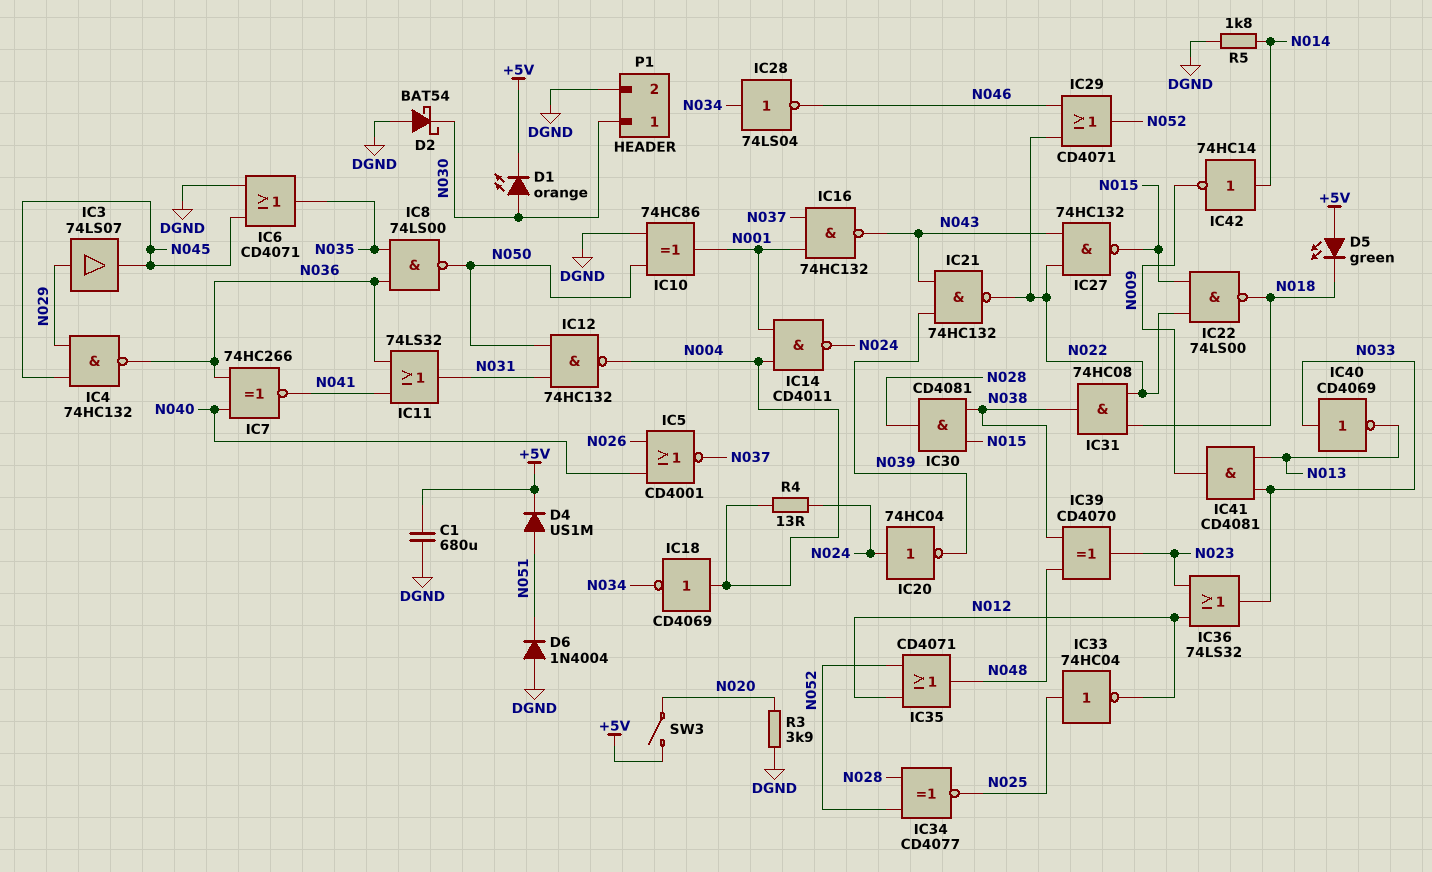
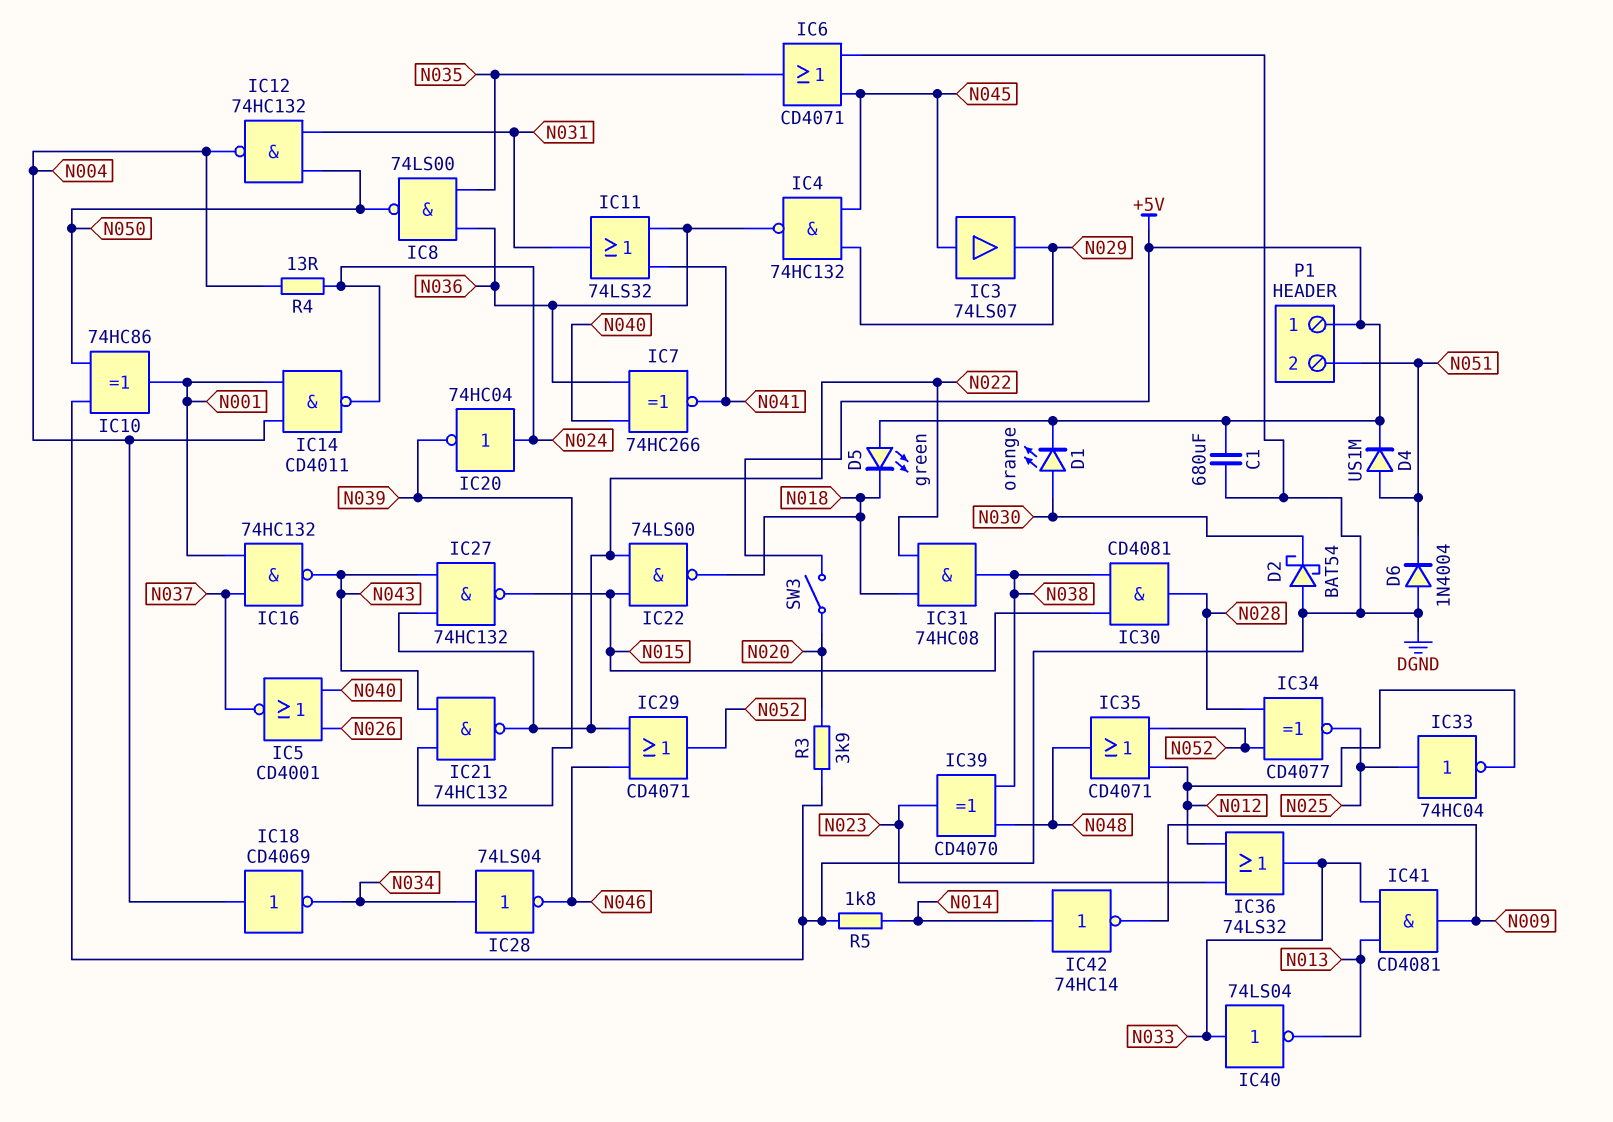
IC3: buffer 74LS07 (in N029, out N045) -> buffer 74LS07 (in N045, out N029)
IC40: NOT CD4069 (in N033, out N013) -> NOT 74LS04 (in N033, out N013)
P1 pin 1: N030 -> +5V
P1 pin 2: DGND -> N051

